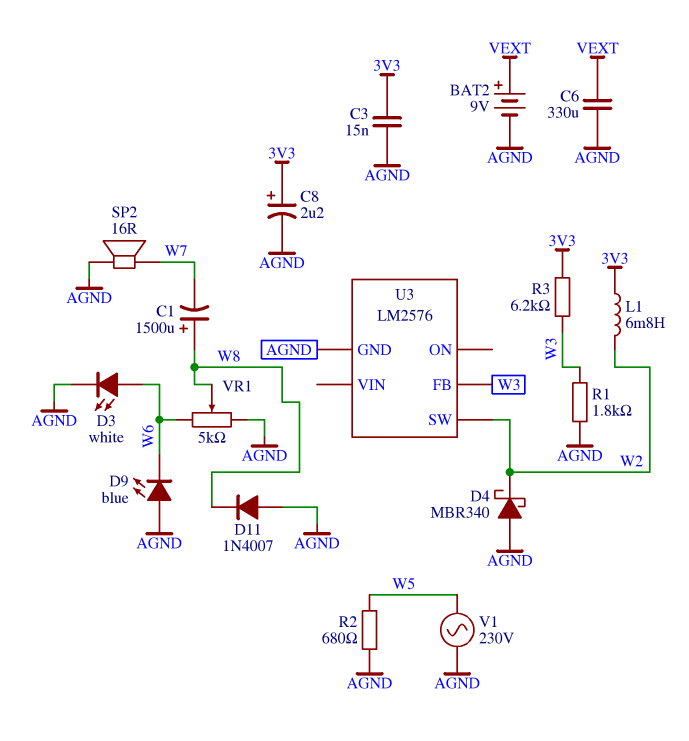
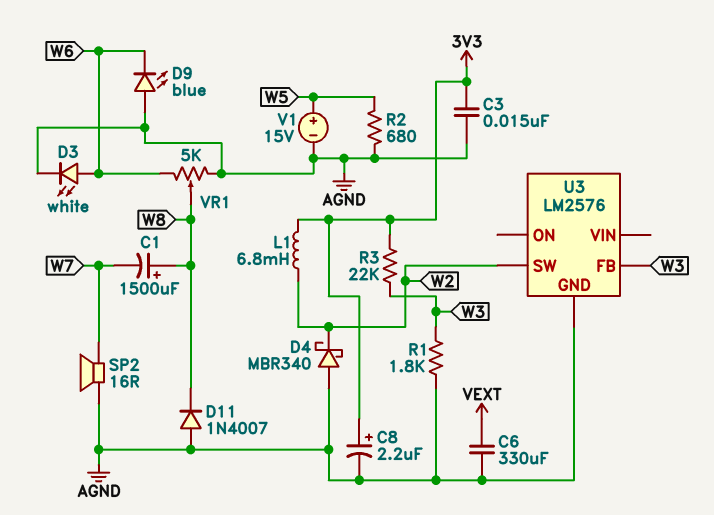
BAT2: 9V (plus VEXT, minus AGND) -> none
R3: 6.2k (3V3, W3) -> 22k (3V3, W3)
V1: AC 230V (AGND, W5) -> 15V (plus W5, minus AGND)

